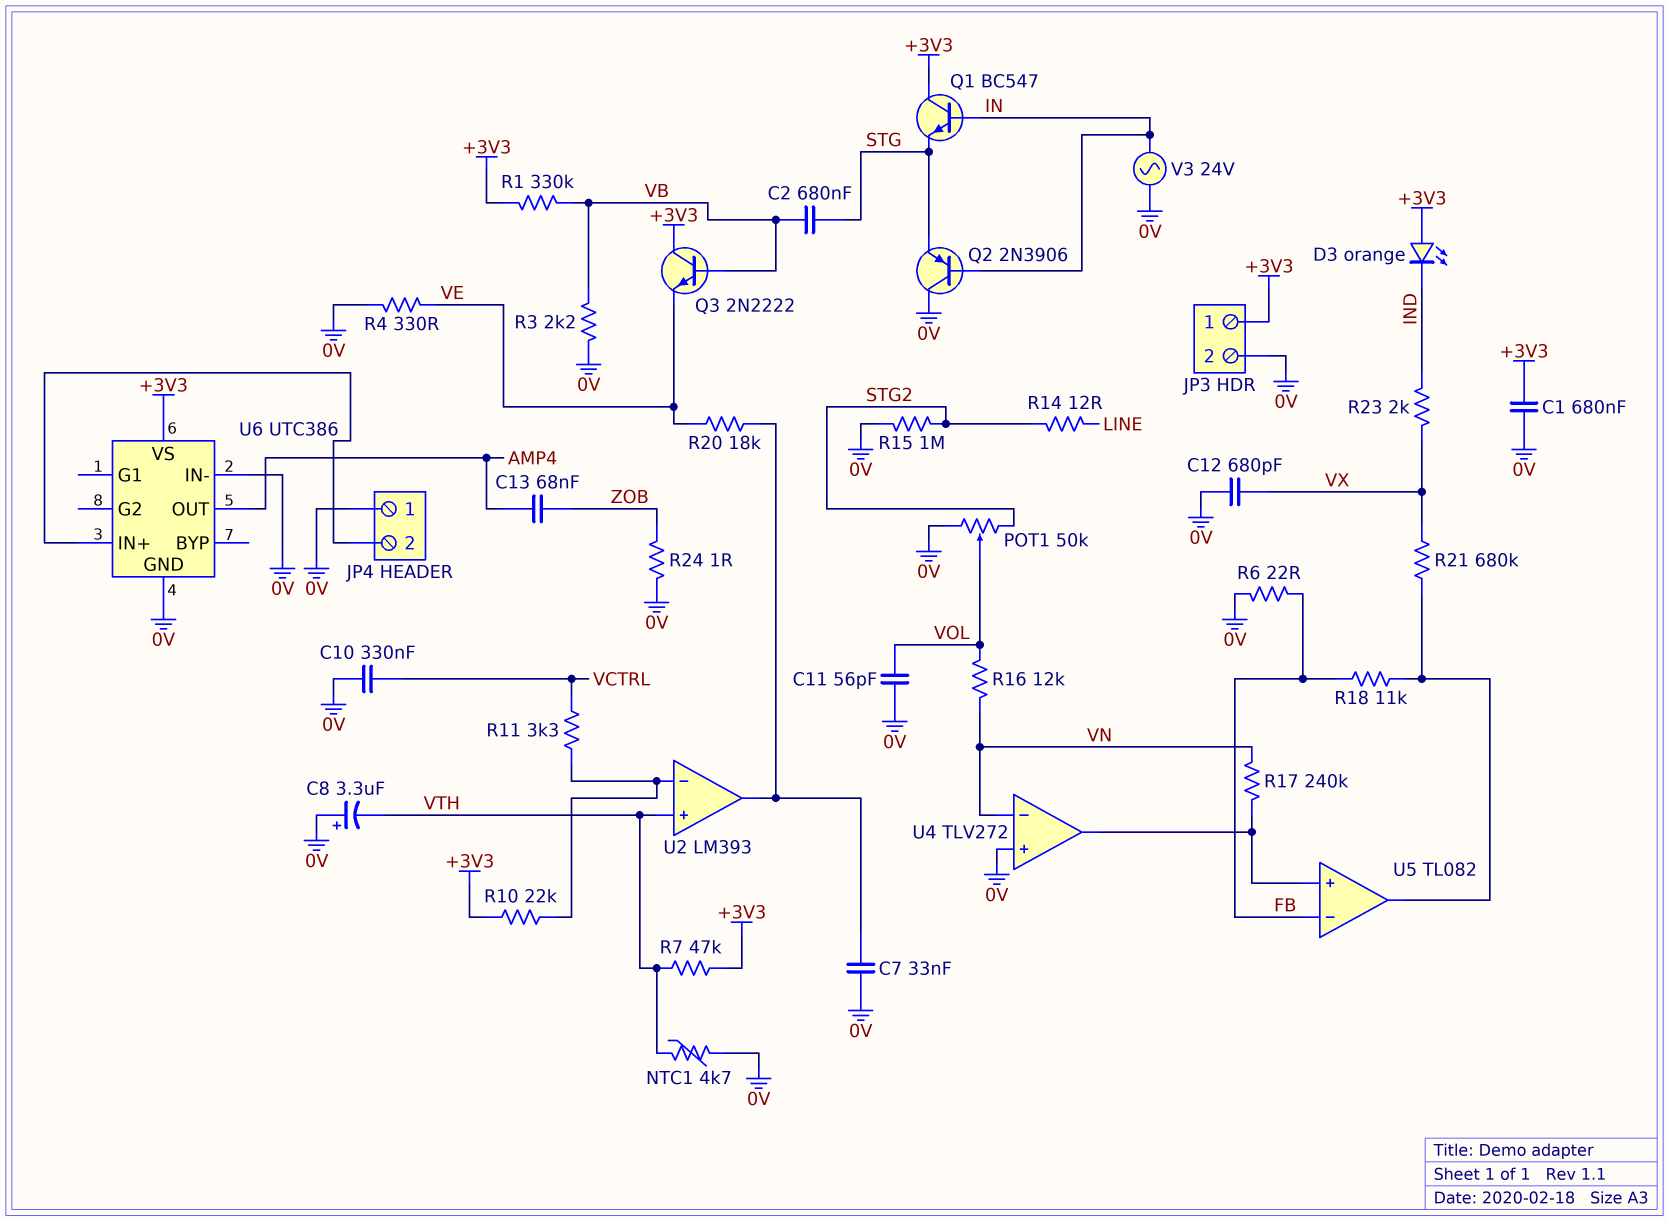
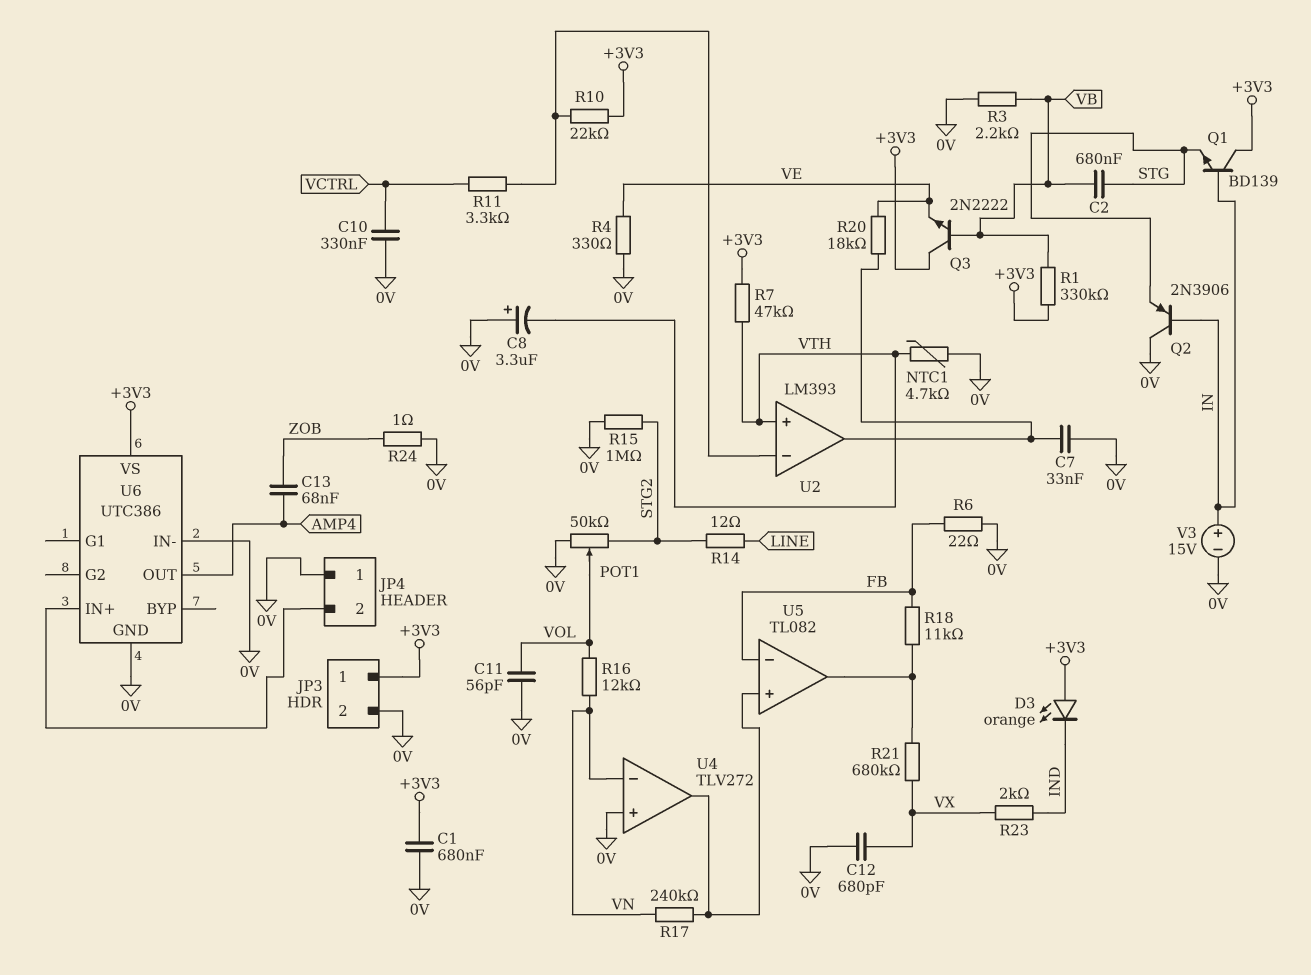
Q1: NPN BC547 (B IN, C +3V3, E STG) -> NPN BD139 (B IN, C +3V3, E STG)
V3: AC 24V (0V, IN) -> 15V (plus IN, minus 0V)

